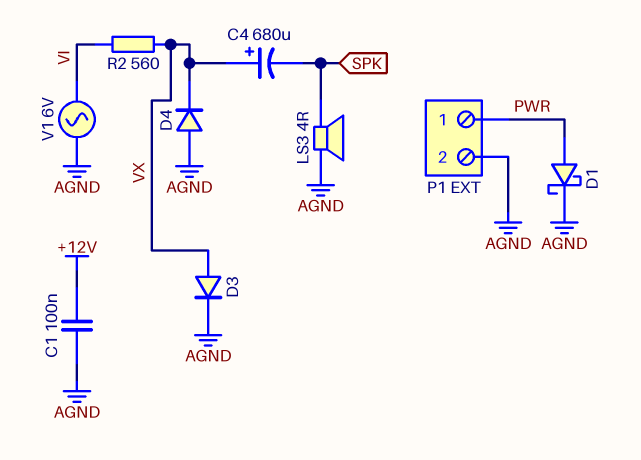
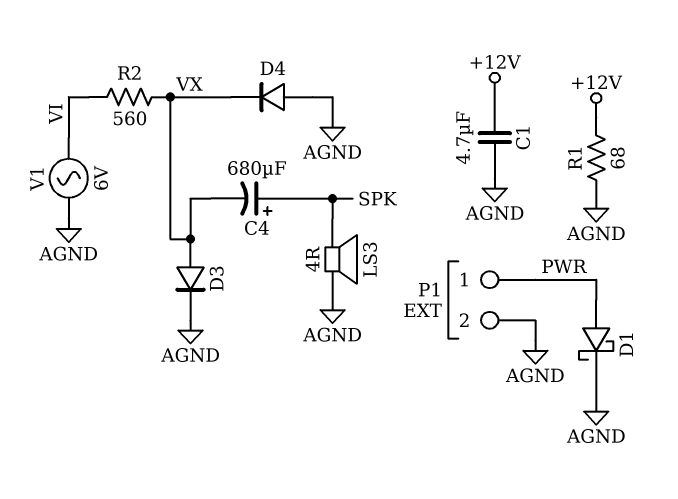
C1: 100nF (+12V, AGND) -> 4.7uF (+12V, AGND)
C4: 680uF (plus VX, minus SPK) -> 680uF (plus SPK, minus VX)
R1: none -> 68 (+12V, AGND)

